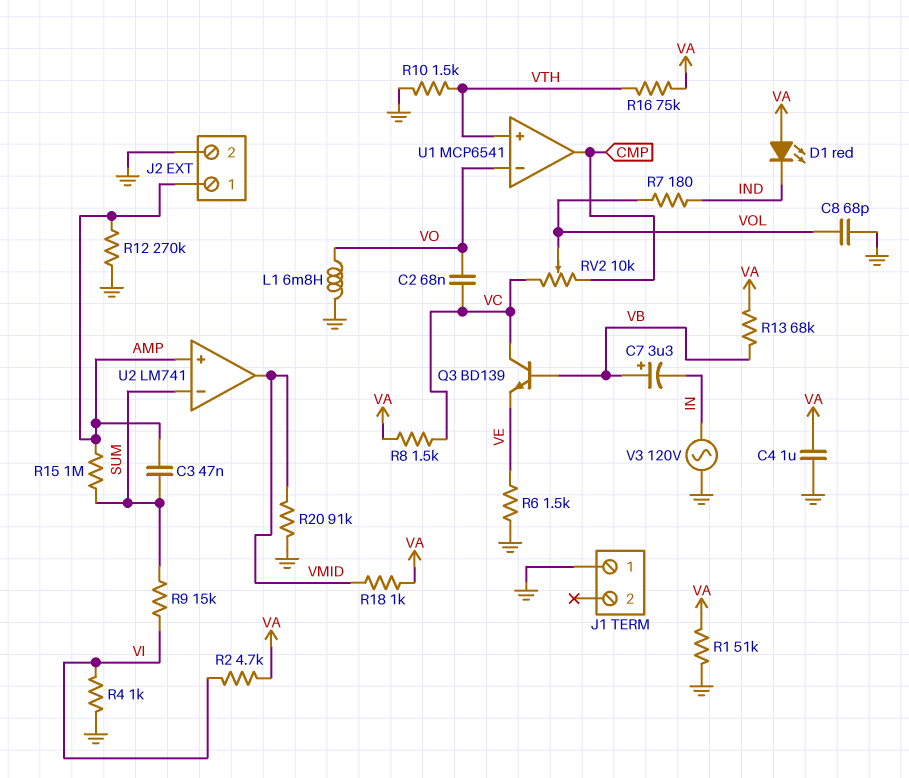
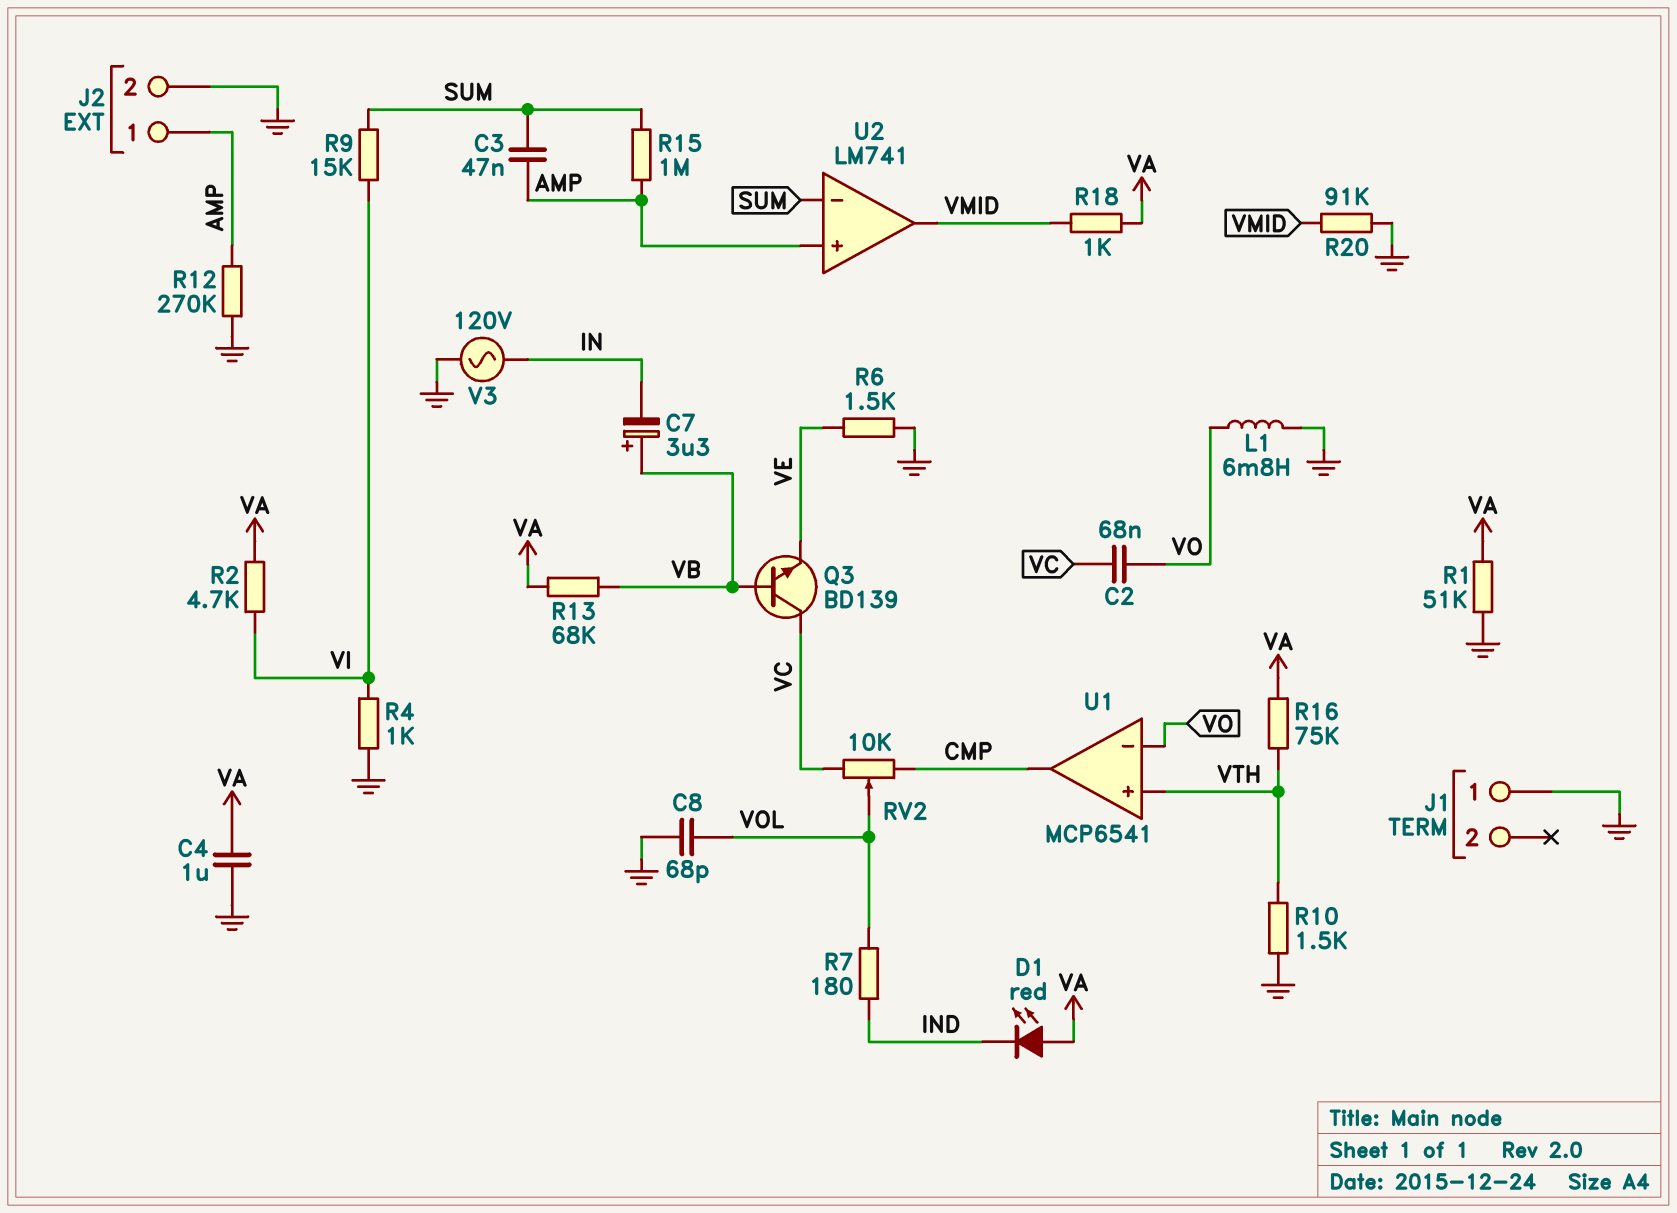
R8: 1.5k (VA, VC) -> none

